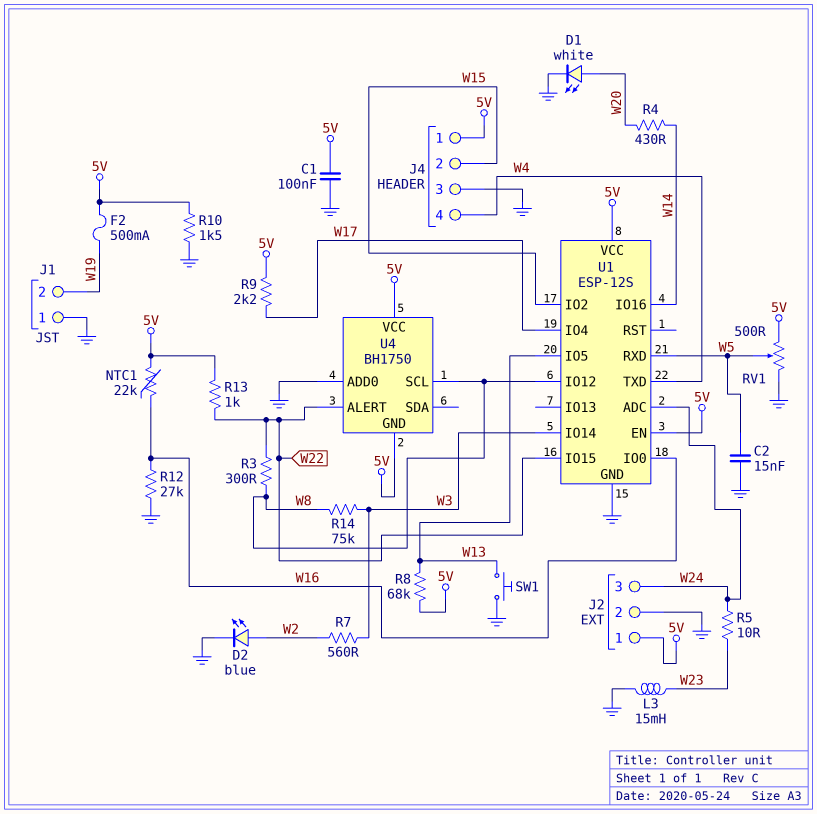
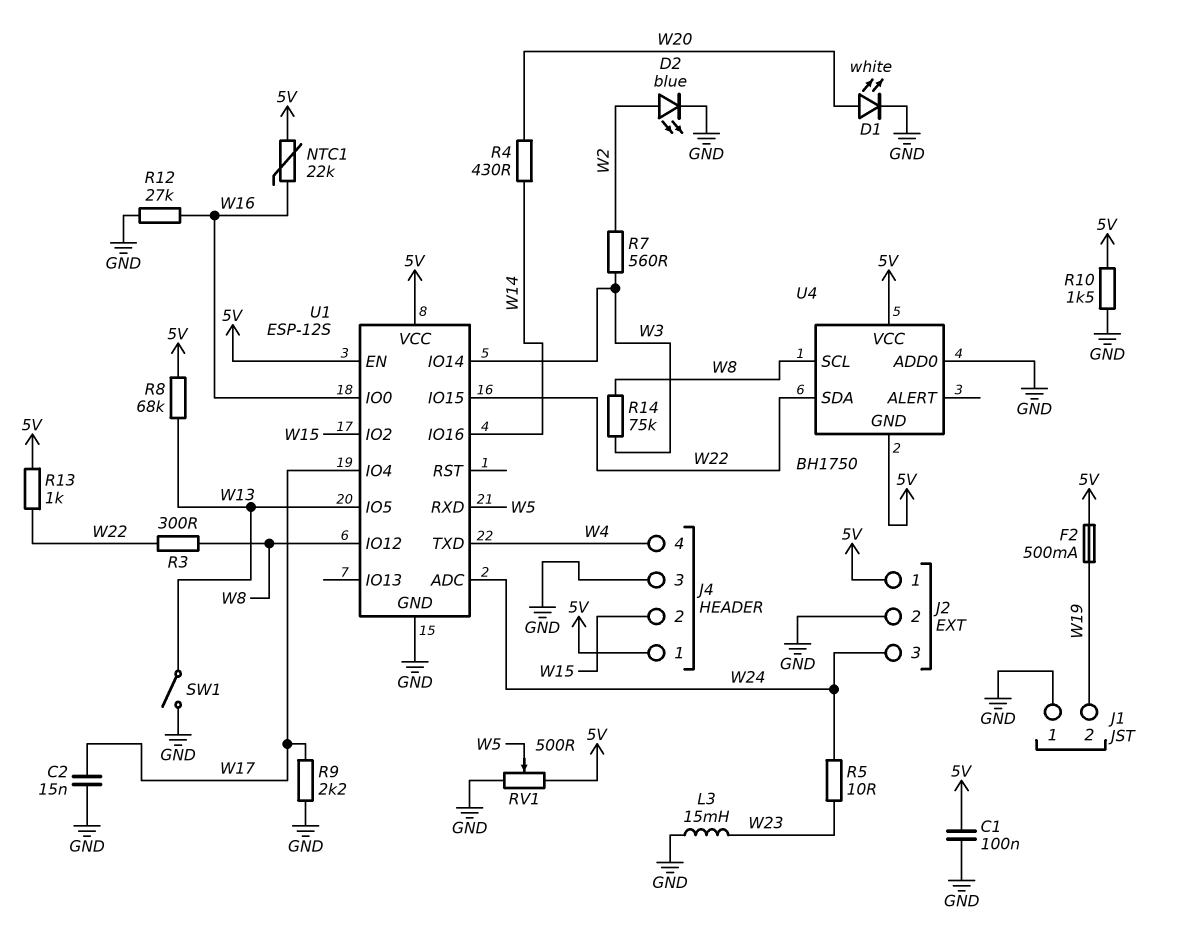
C2: 15nF (GND, W5) -> 15nF (GND, W17)
R9: 2.2k (5V, W17) -> 2.2k (GND, W17)
SW1: button (GND, W13) -> switch (GND, W13)
U4 pin ALERT: W22 -> none
U4 pin SDA: none -> W22

